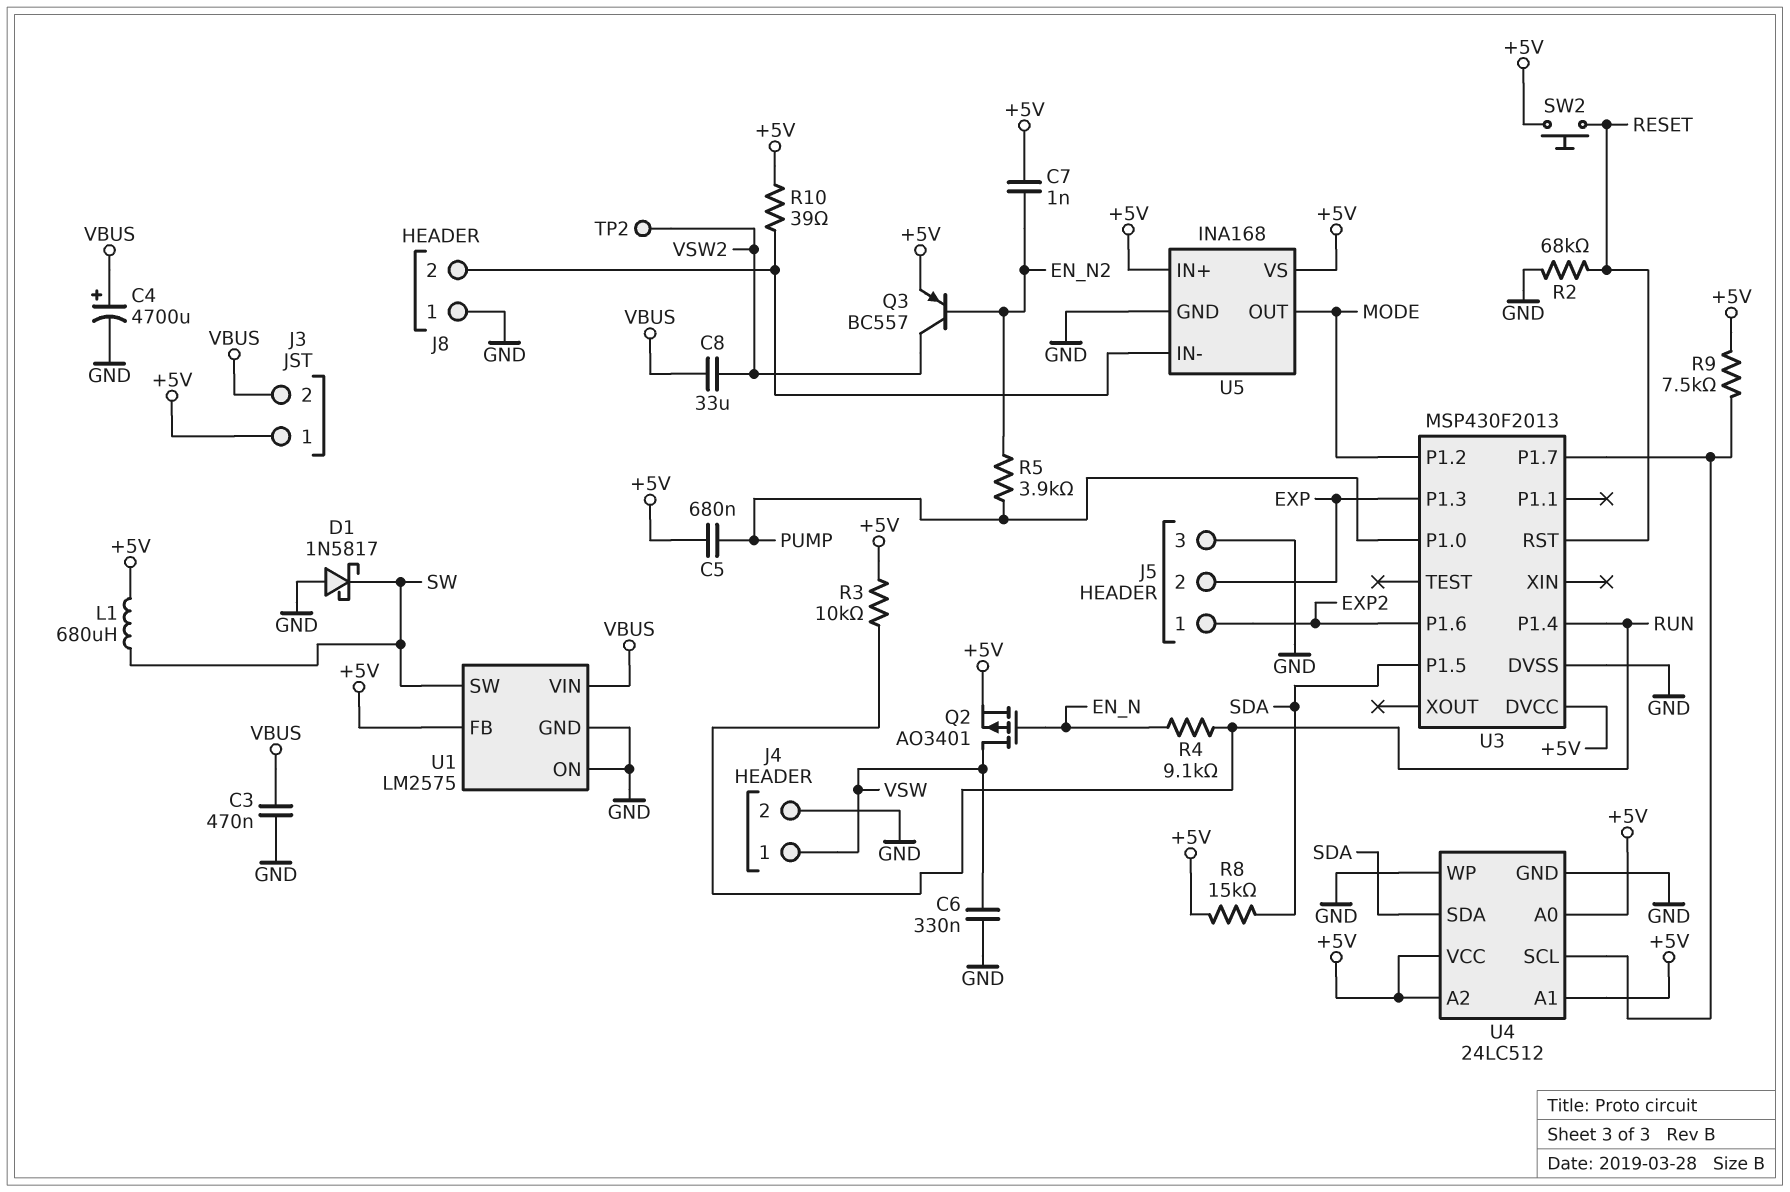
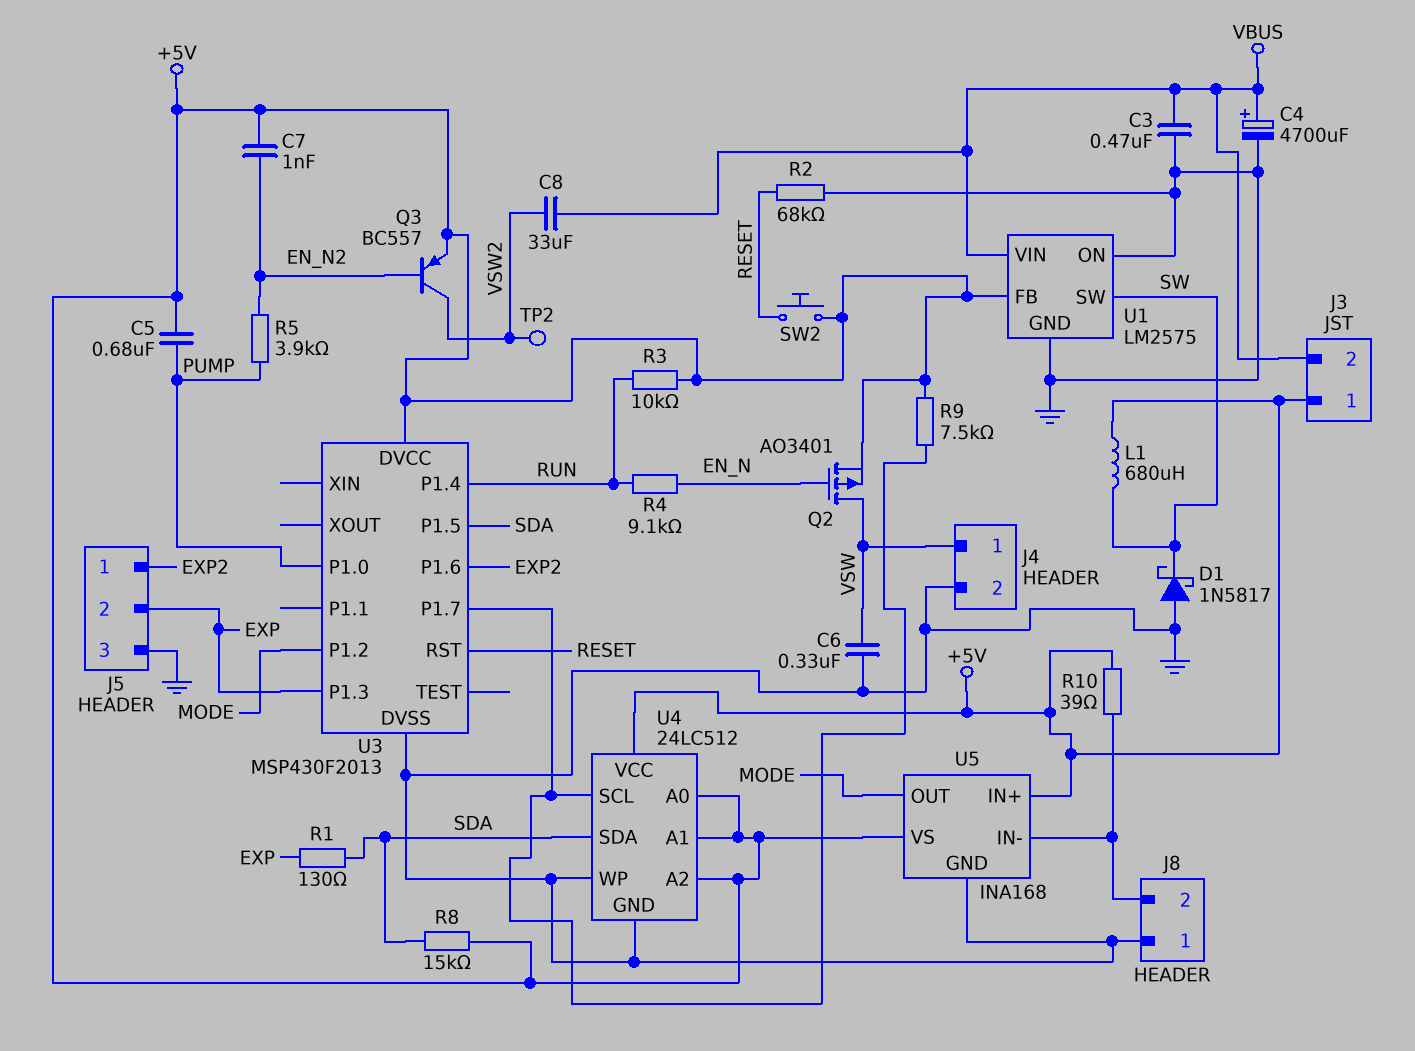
R1: none -> 130 (EXP, SDA)

